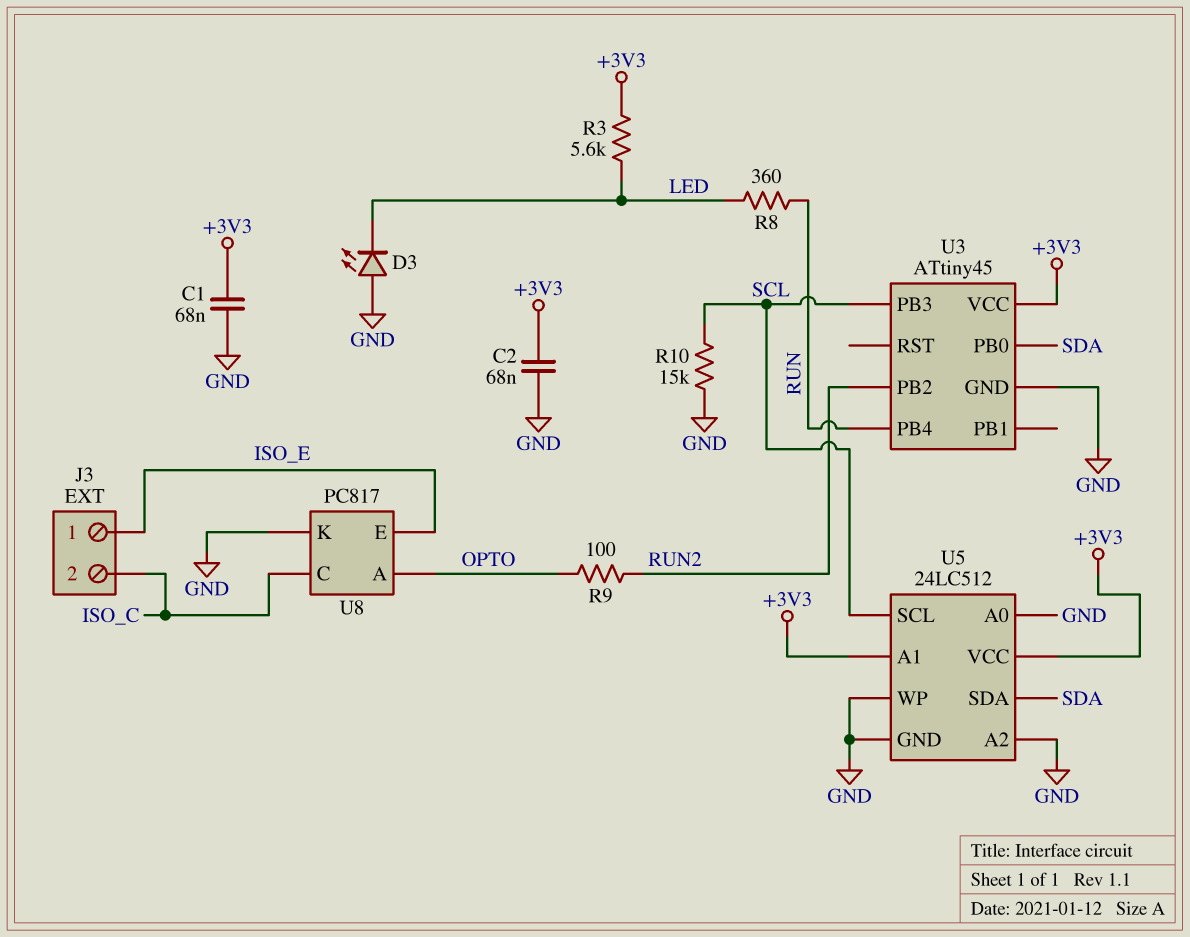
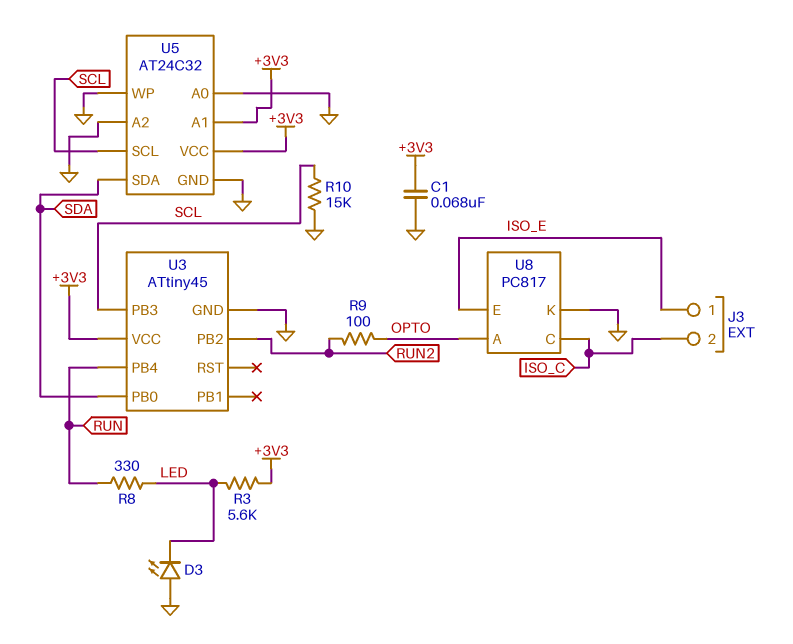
C2: 68nF (+3V3, GND) -> none
R8: 360 (LED, RUN) -> 330 (LED, RUN)
U5: 24LC512 -> AT24C32

